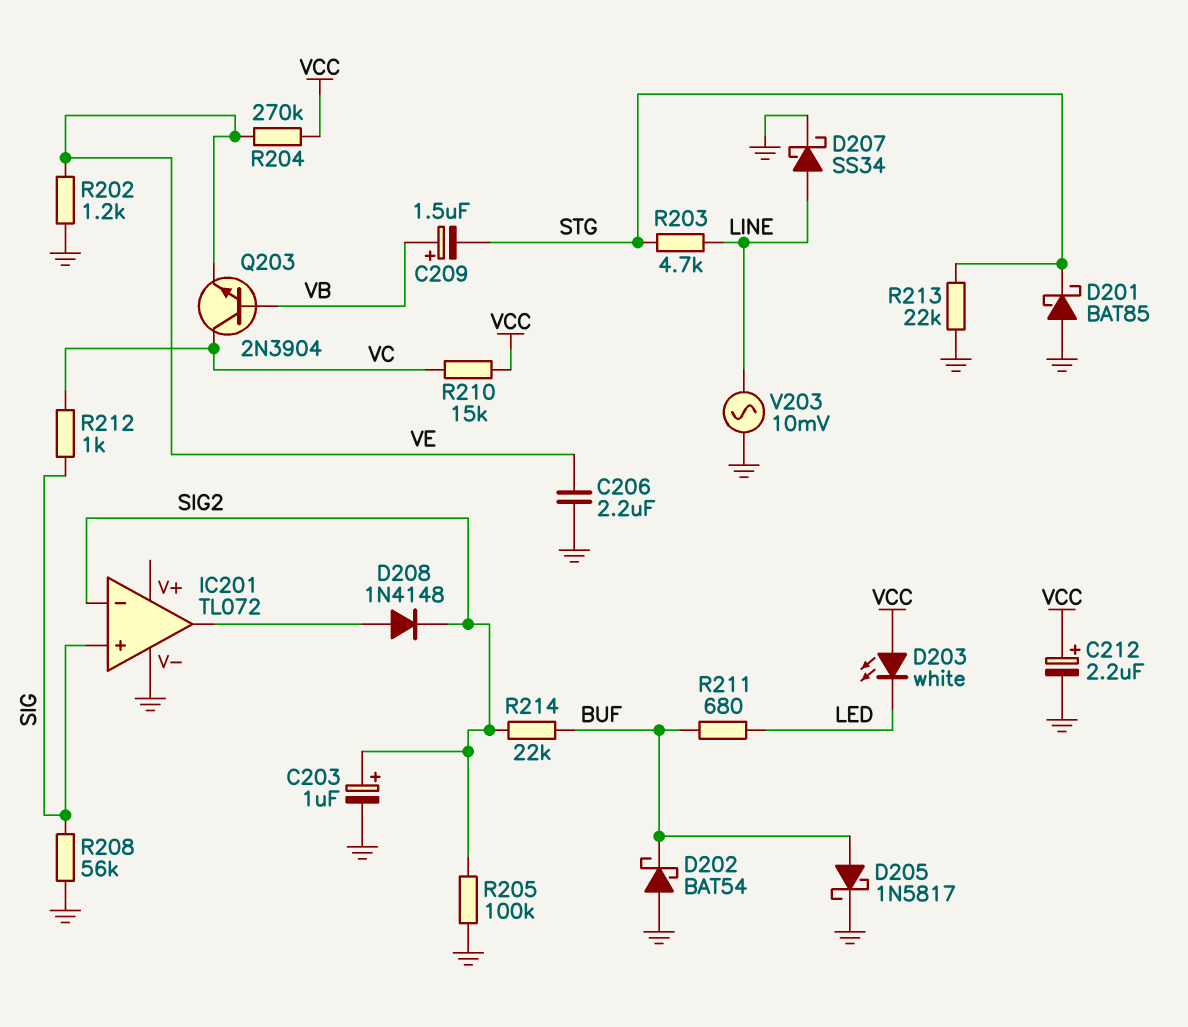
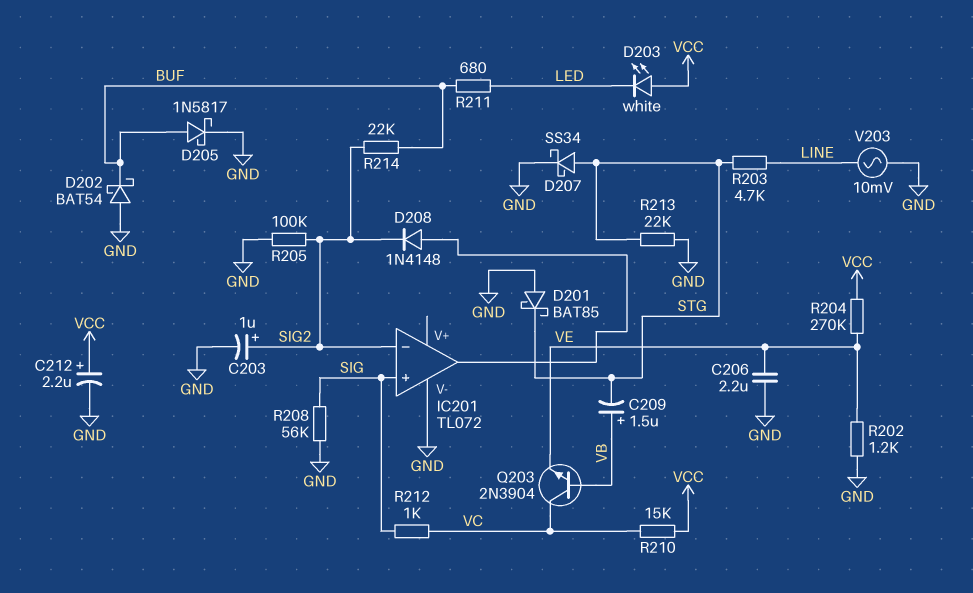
D207: schottky SS34 (A LINE, K GND) -> schottky SS34 (A STG, K GND)

